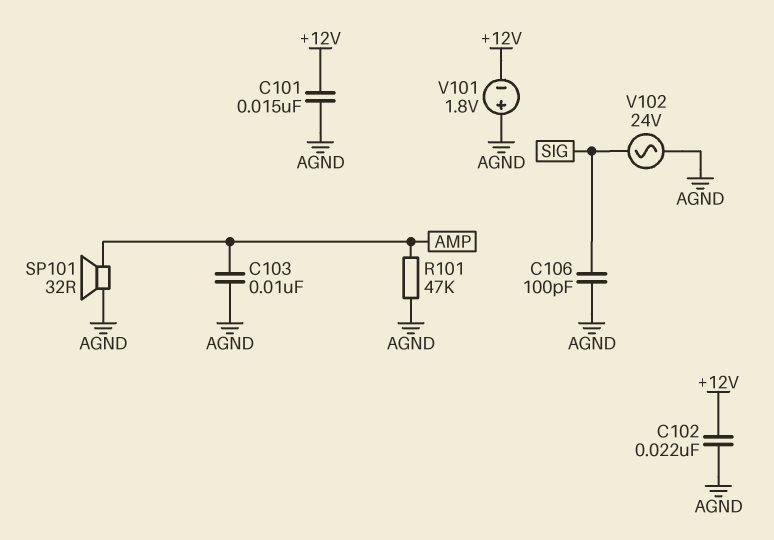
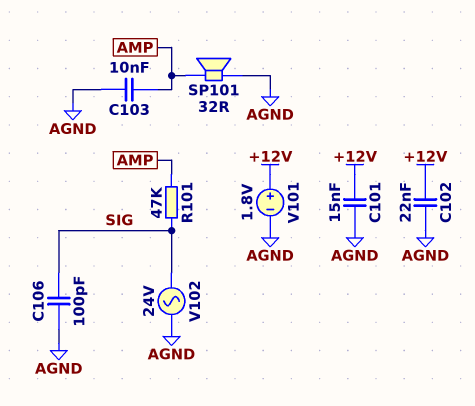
R101: 47k (AGND, AMP) -> 47k (AMP, SIG)
V101: 1.8V (plus AGND, minus +12V) -> 1.8V (plus +12V, minus AGND)

